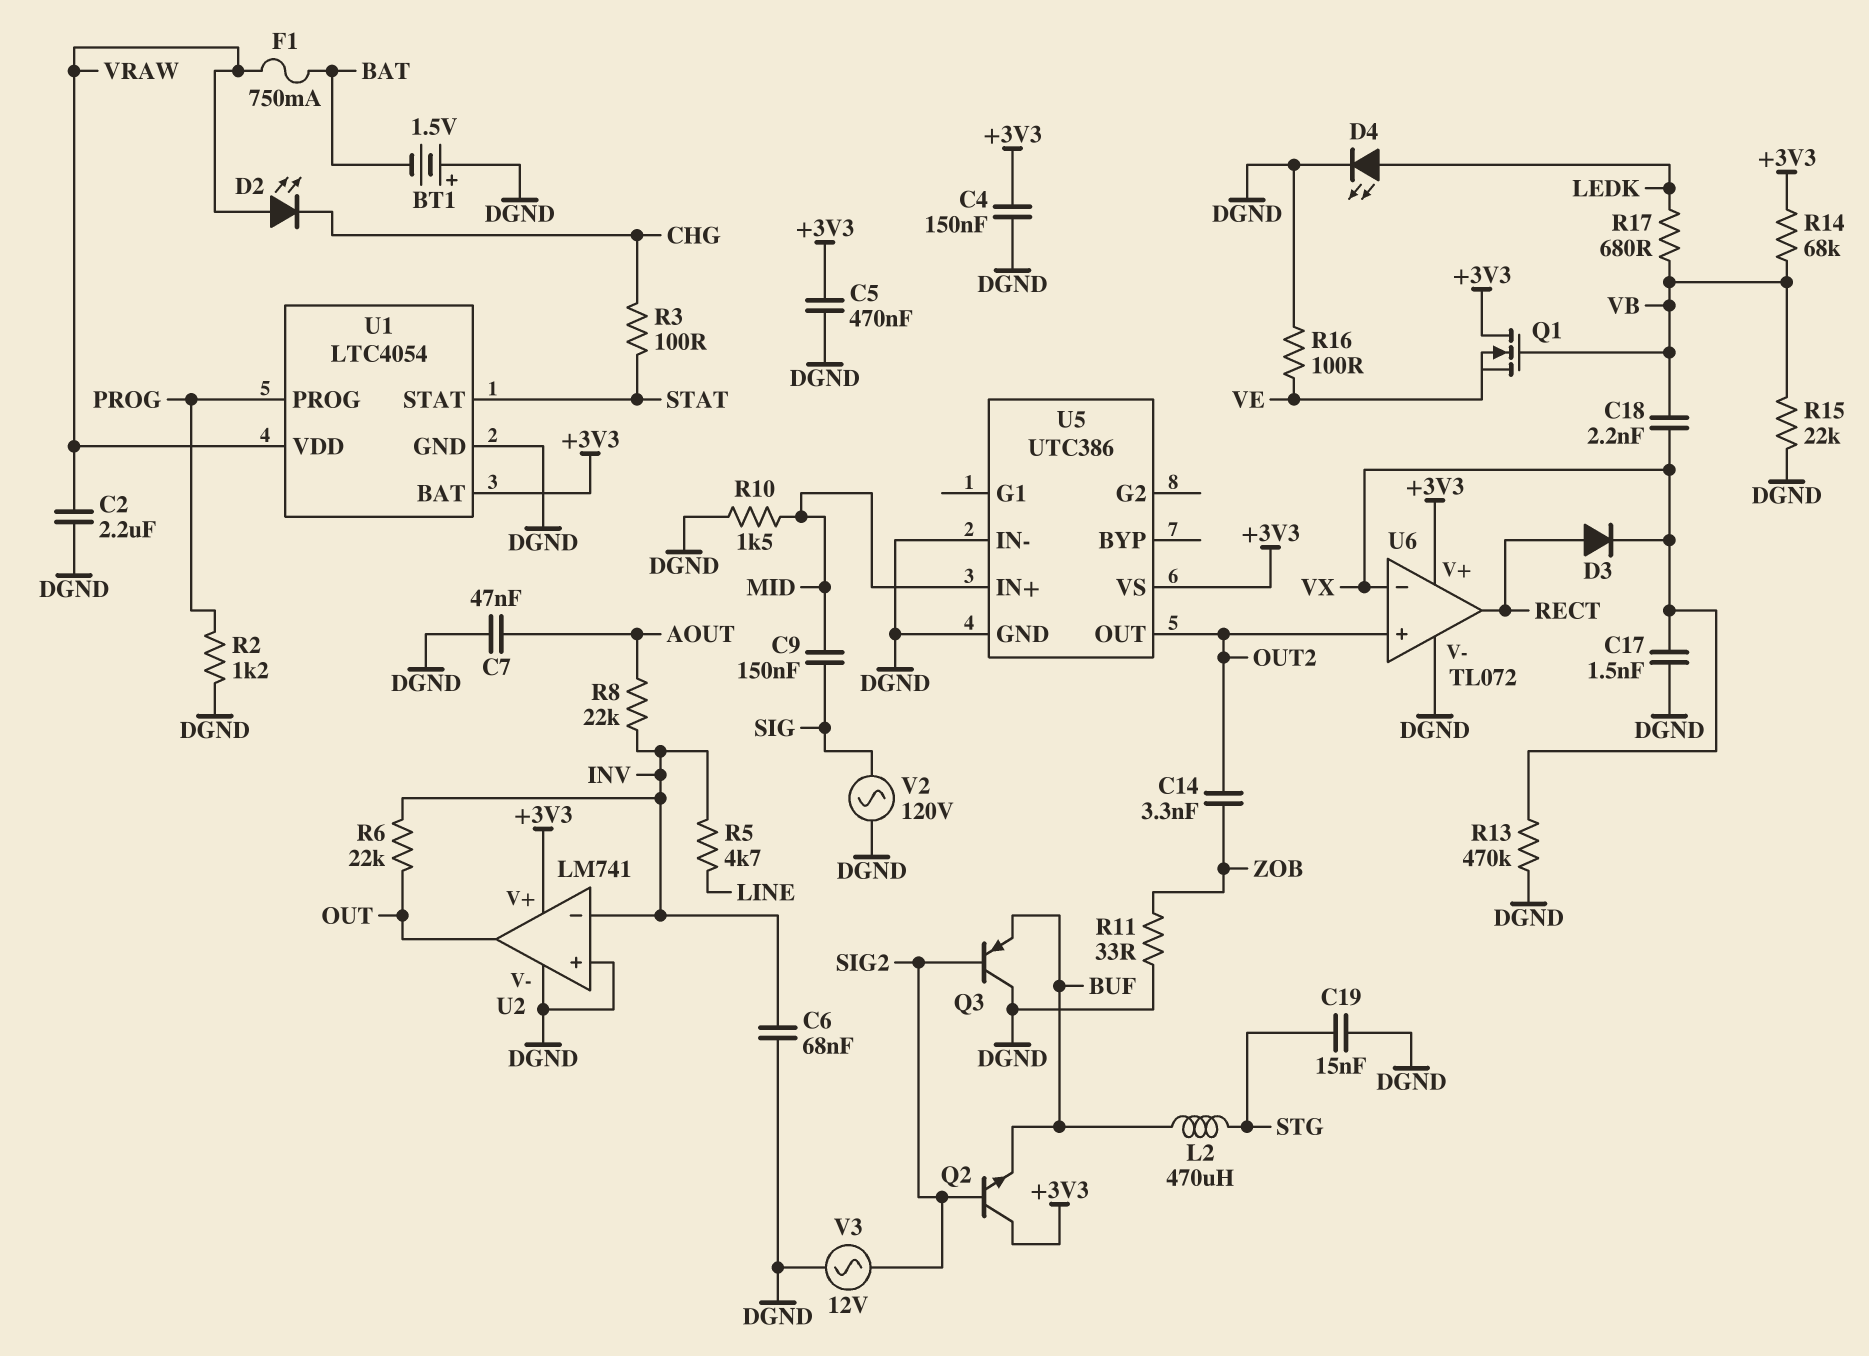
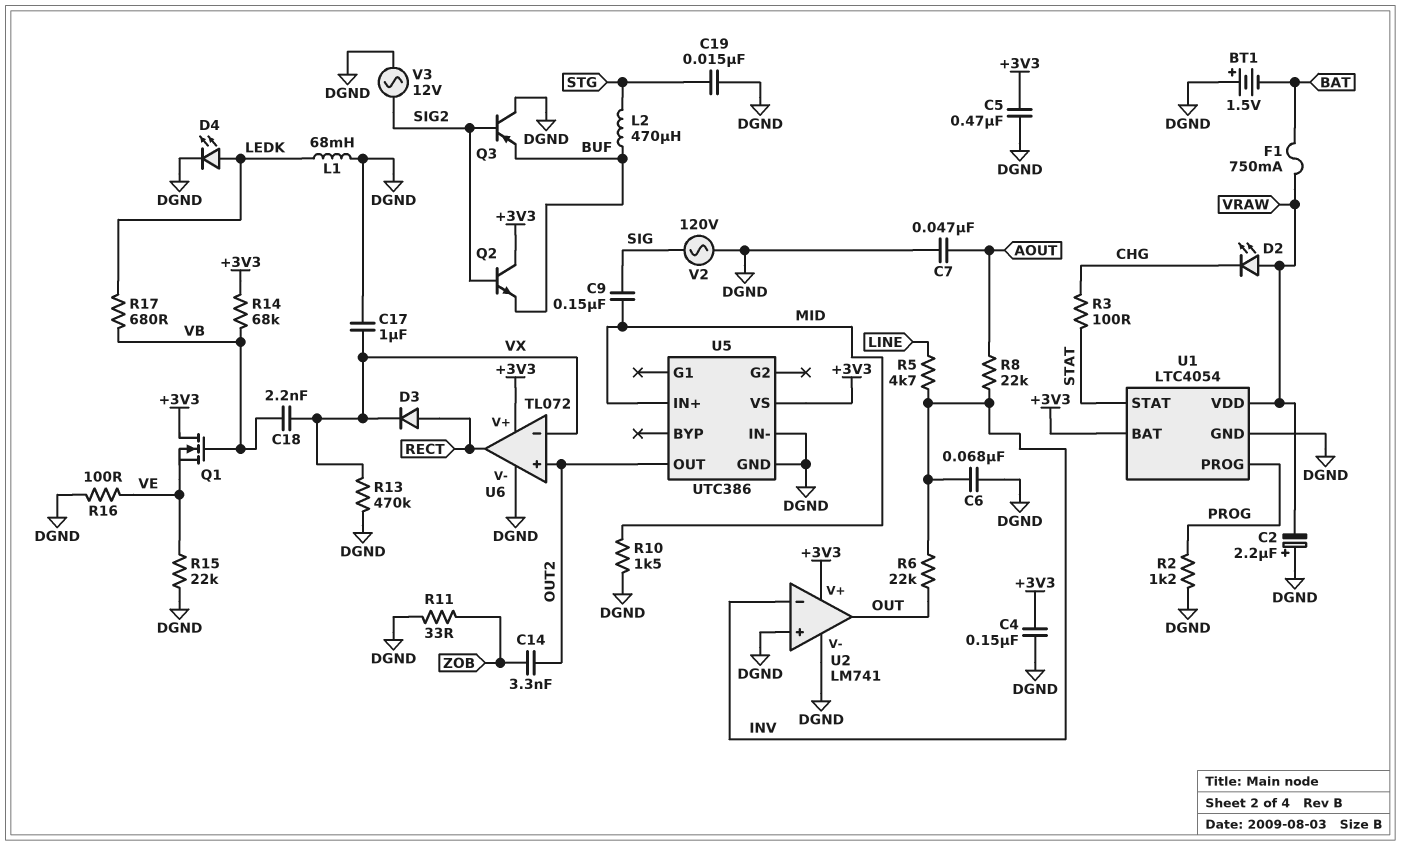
C2: 2.2uF (DGND, VRAW) -> 2.2uF (plus DGND, minus VRAW)
C17: 1.5nF (DGND, VX) -> 1uF (DGND, VX)
L1: none -> 68mH (DGND, LEDK)
R15: 22k (DGND, VB) -> 22k (DGND, VE)

